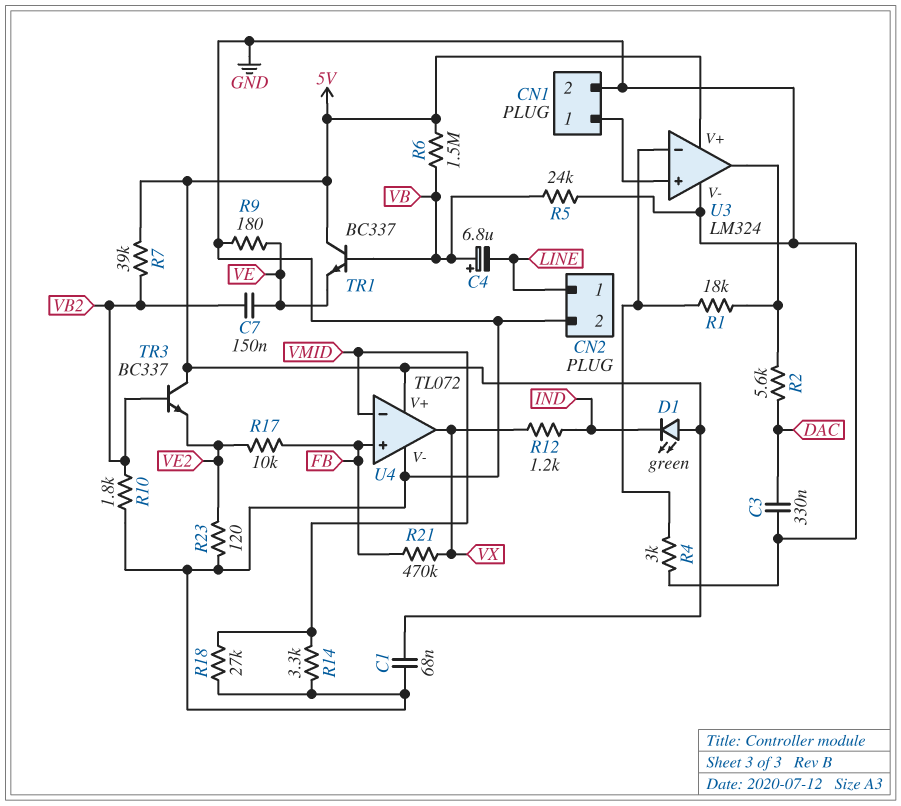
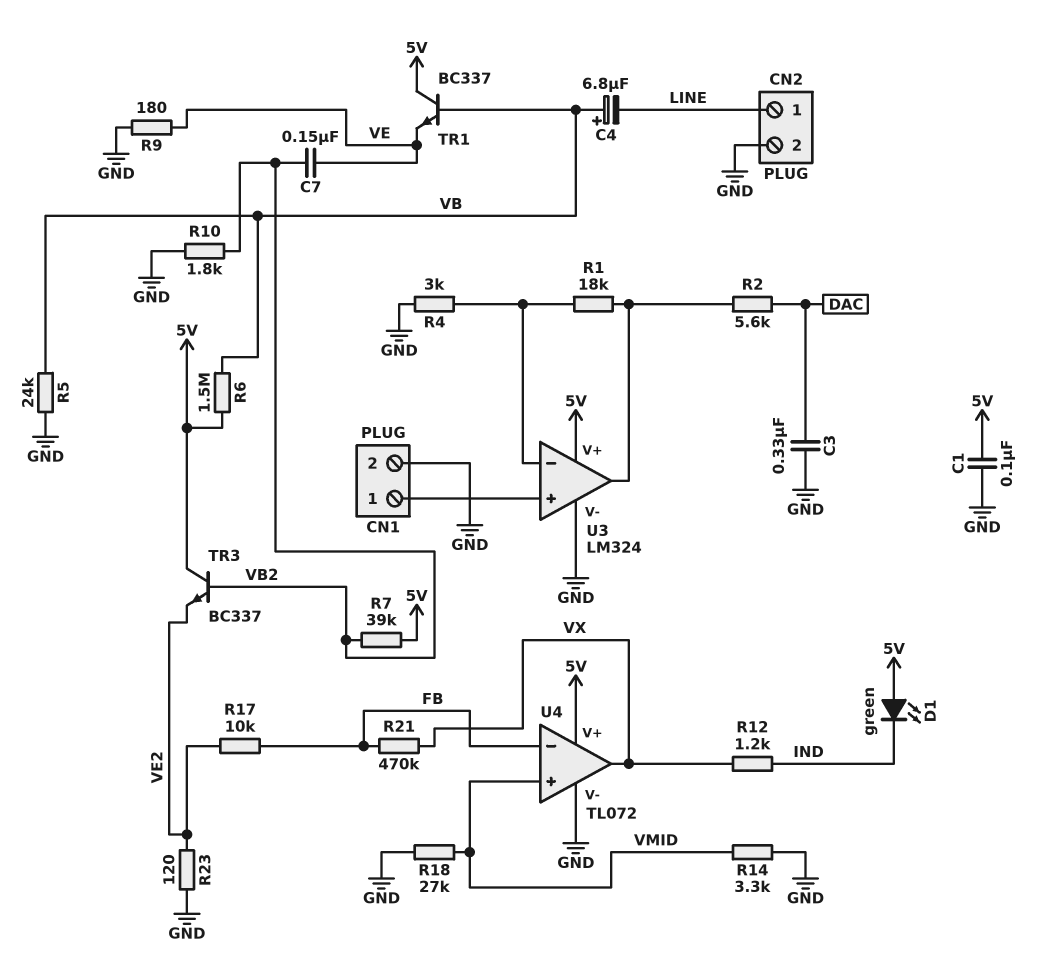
C1: 68nF (5V, GND) -> 100nF (5V, GND)
U4 pin in+: FB -> VMID
U4 pin in-: VMID -> FB

